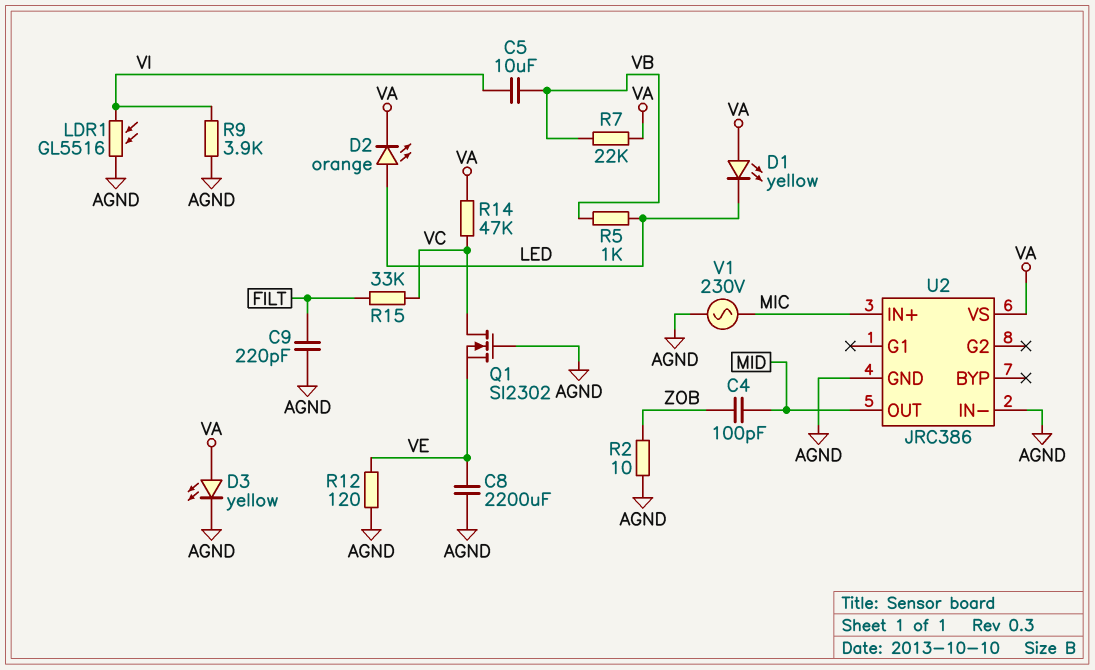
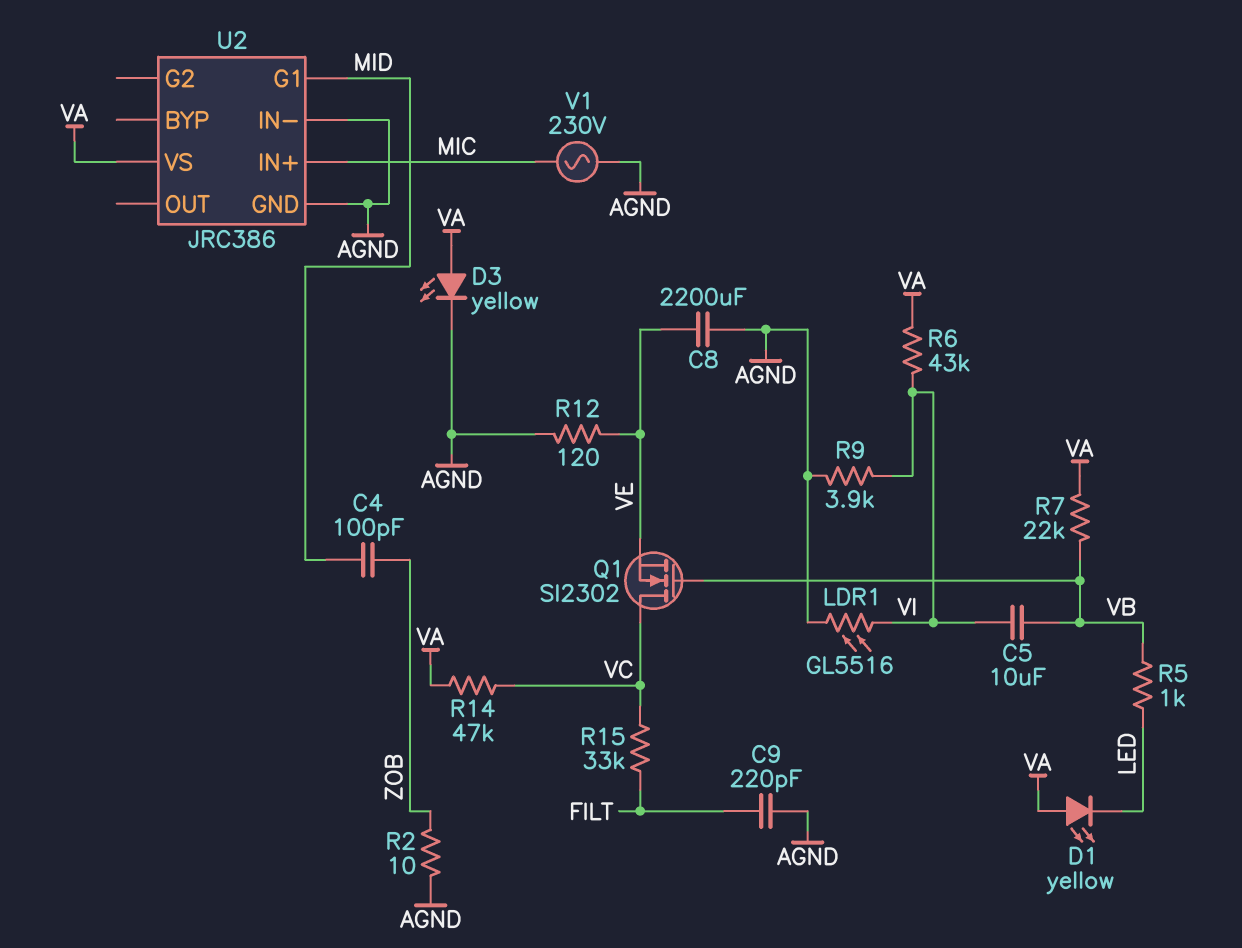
D2: LED orange (A LED, K VA) -> none
Q1: NMOS SI2302 (G AGND, D VC, S VE) -> NMOS SI2302 (G VB, D VC, S VE)
R6: none -> 43k (VA, VI)
U2 pin G1: none -> MID
U2 pin OUT: MID -> none

